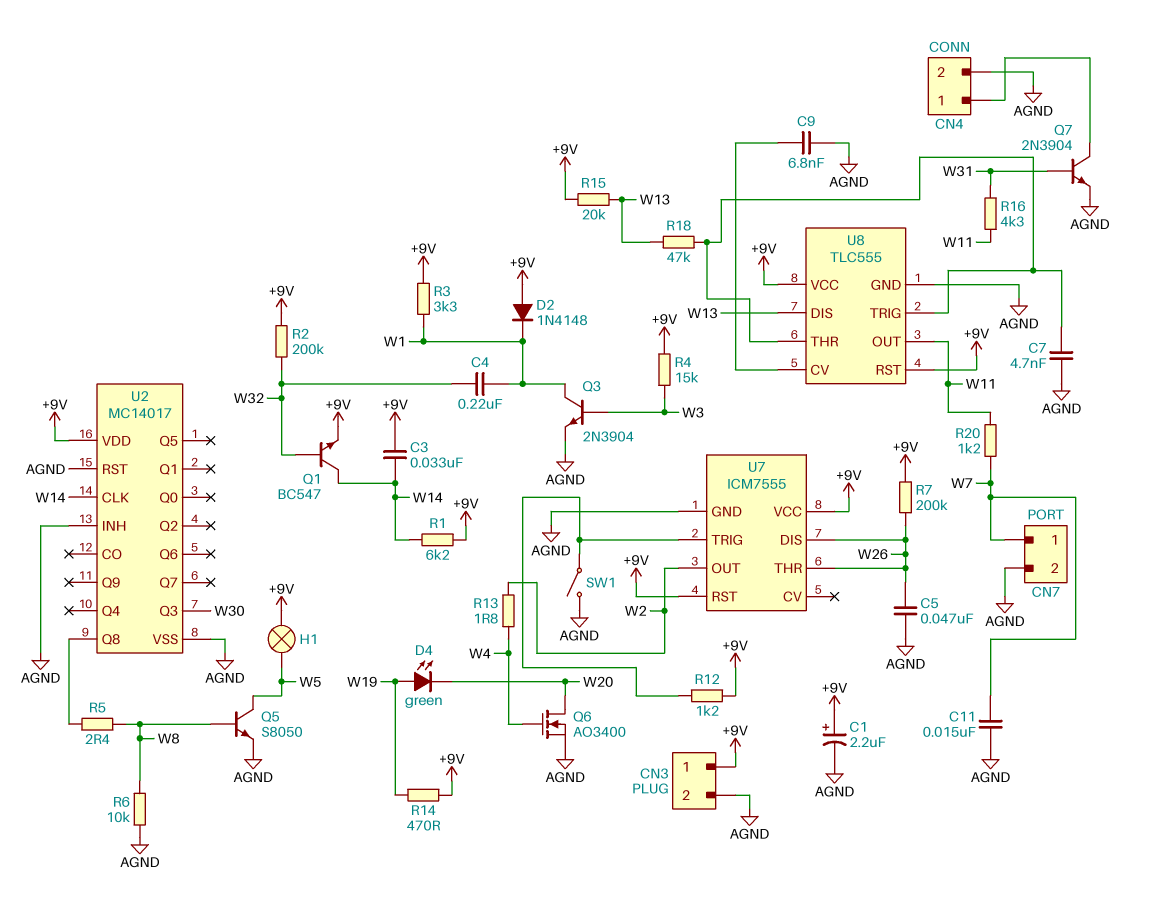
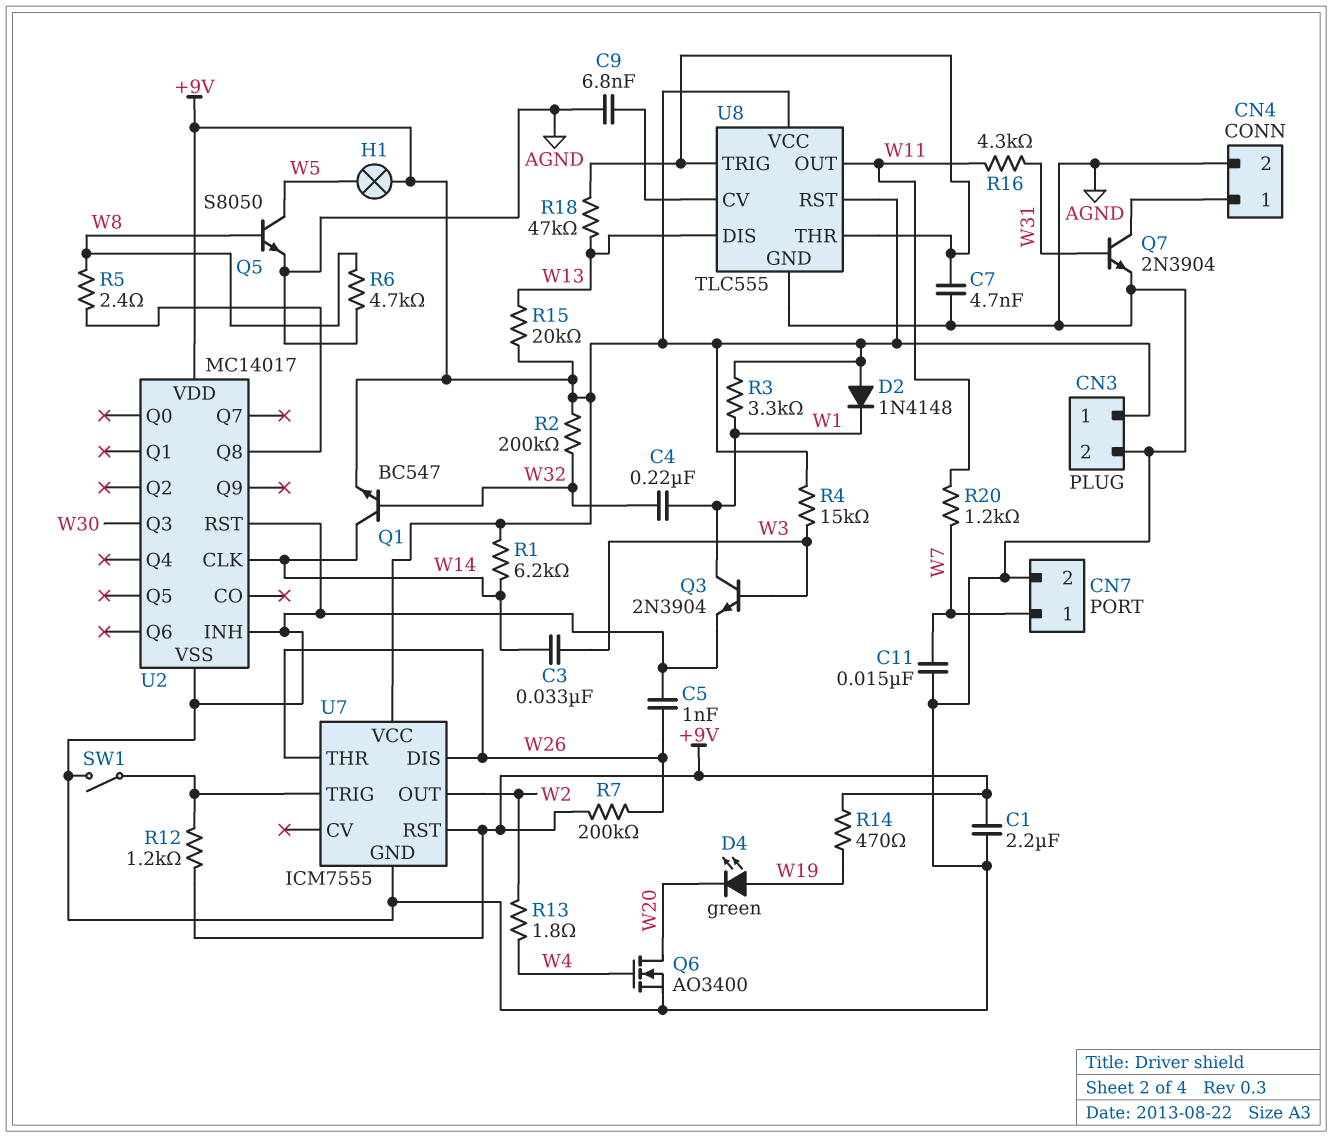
C1: 2.2uF (plus +9V, minus AGND) -> 2.2uF (+9V, AGND)
C3: 33nF (+9V, W14) -> 33nF (W3, W14)
C5: 47nF (AGND, W26) -> 1nF (AGND, W26)
R6: 10k (AGND, W8) -> 4.7k (AGND, W8)

